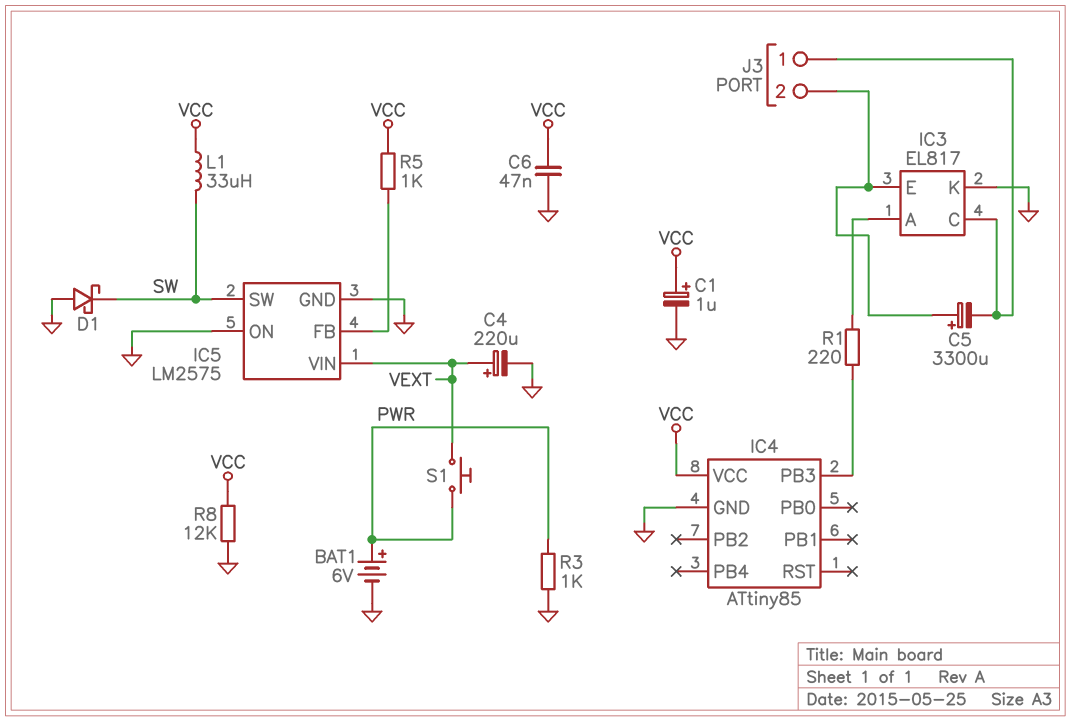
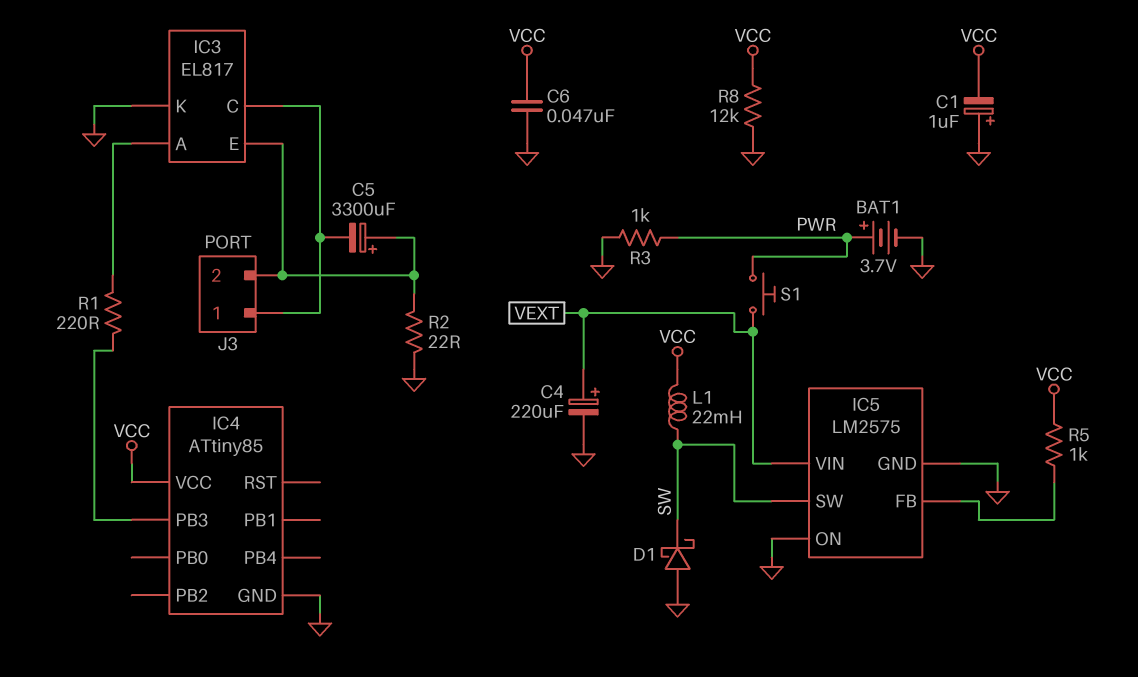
BAT1: 6V (plus PWR, minus GND) -> 3.7V (plus PWR, minus GND)
C1: 1uF (plus VCC, minus GND) -> 1uF (plus GND, minus VCC)
L1: 33uH (SW, VCC) -> 22mH (SW, VCC)
R2: none -> 22 (GND, IC3/E)

